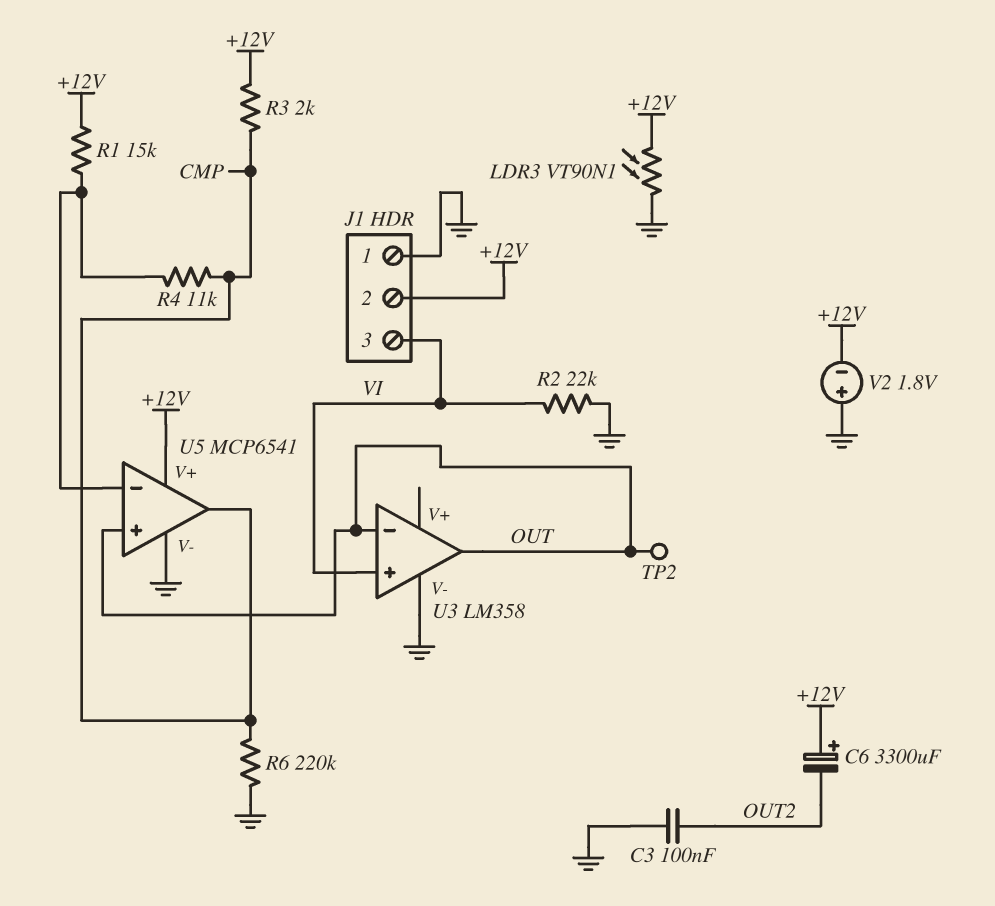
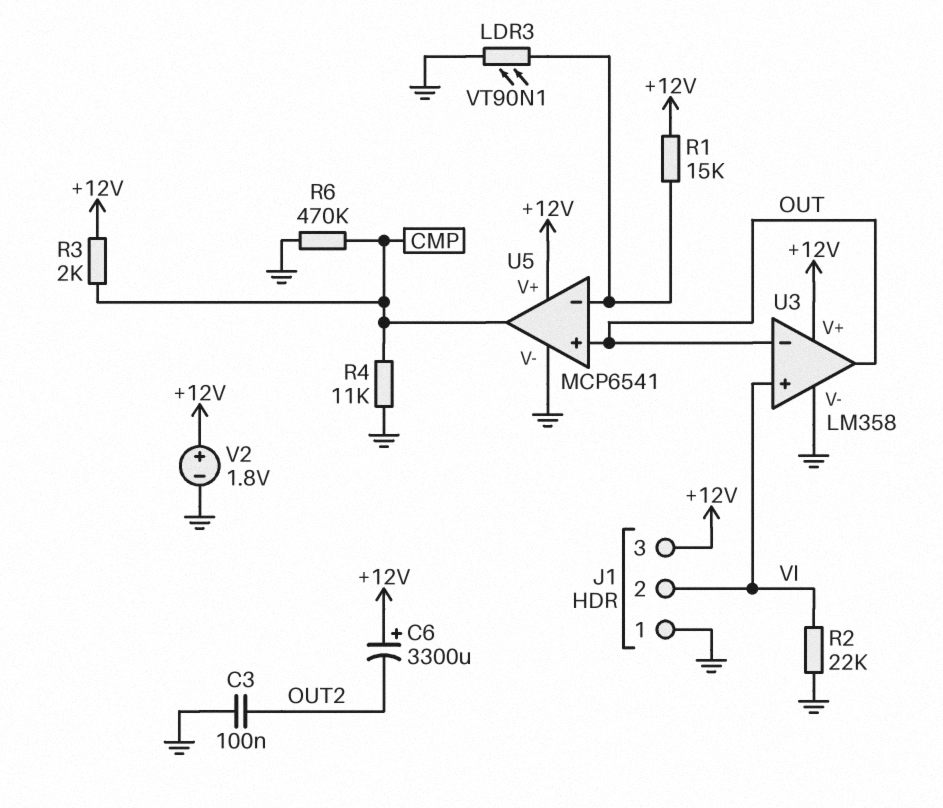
J1 pin 2: +12V -> VI
J1 pin 3: VI -> +12V
LDR3: VT90N1 (+12V, GND) -> VT90N1 (GND, U5/in-)
R4: 11k (CMP, U5/in-) -> 11k (CMP, GND)
R6: 220k (CMP, GND) -> 470k (CMP, GND)
TP2: test point (OUT) -> none
U3 pin V+: none -> +12V
V2: 1.8V (plus GND, minus +12V) -> 1.8V (plus +12V, minus GND)

